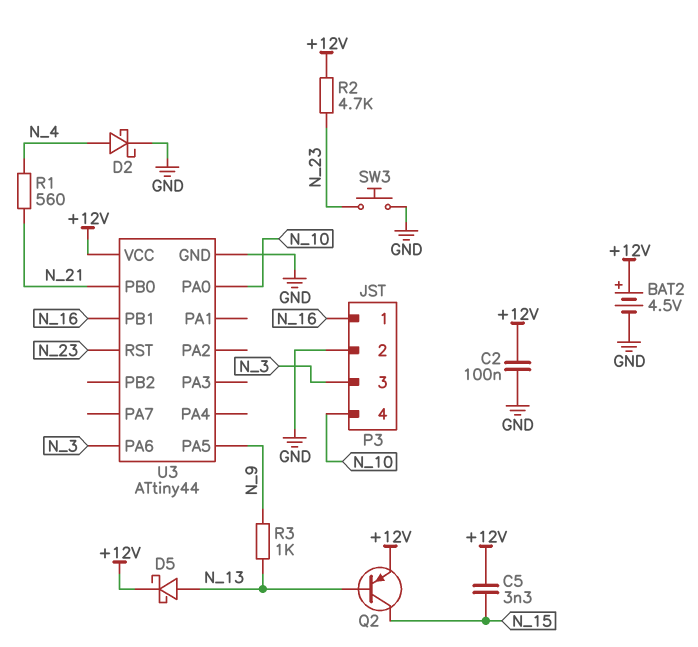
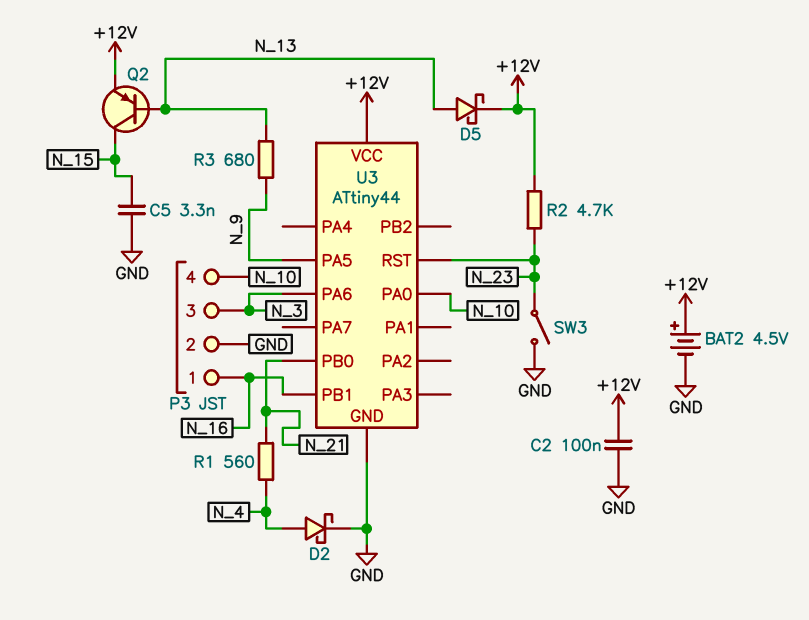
C5: 3.3nF (+12V, N_15) -> 3.3nF (GND, N_15)
R3: 1k (N_9, N_13) -> 680 (N_9, N_13)
SW3: button (GND, N_23) -> switch (GND, N_23)

